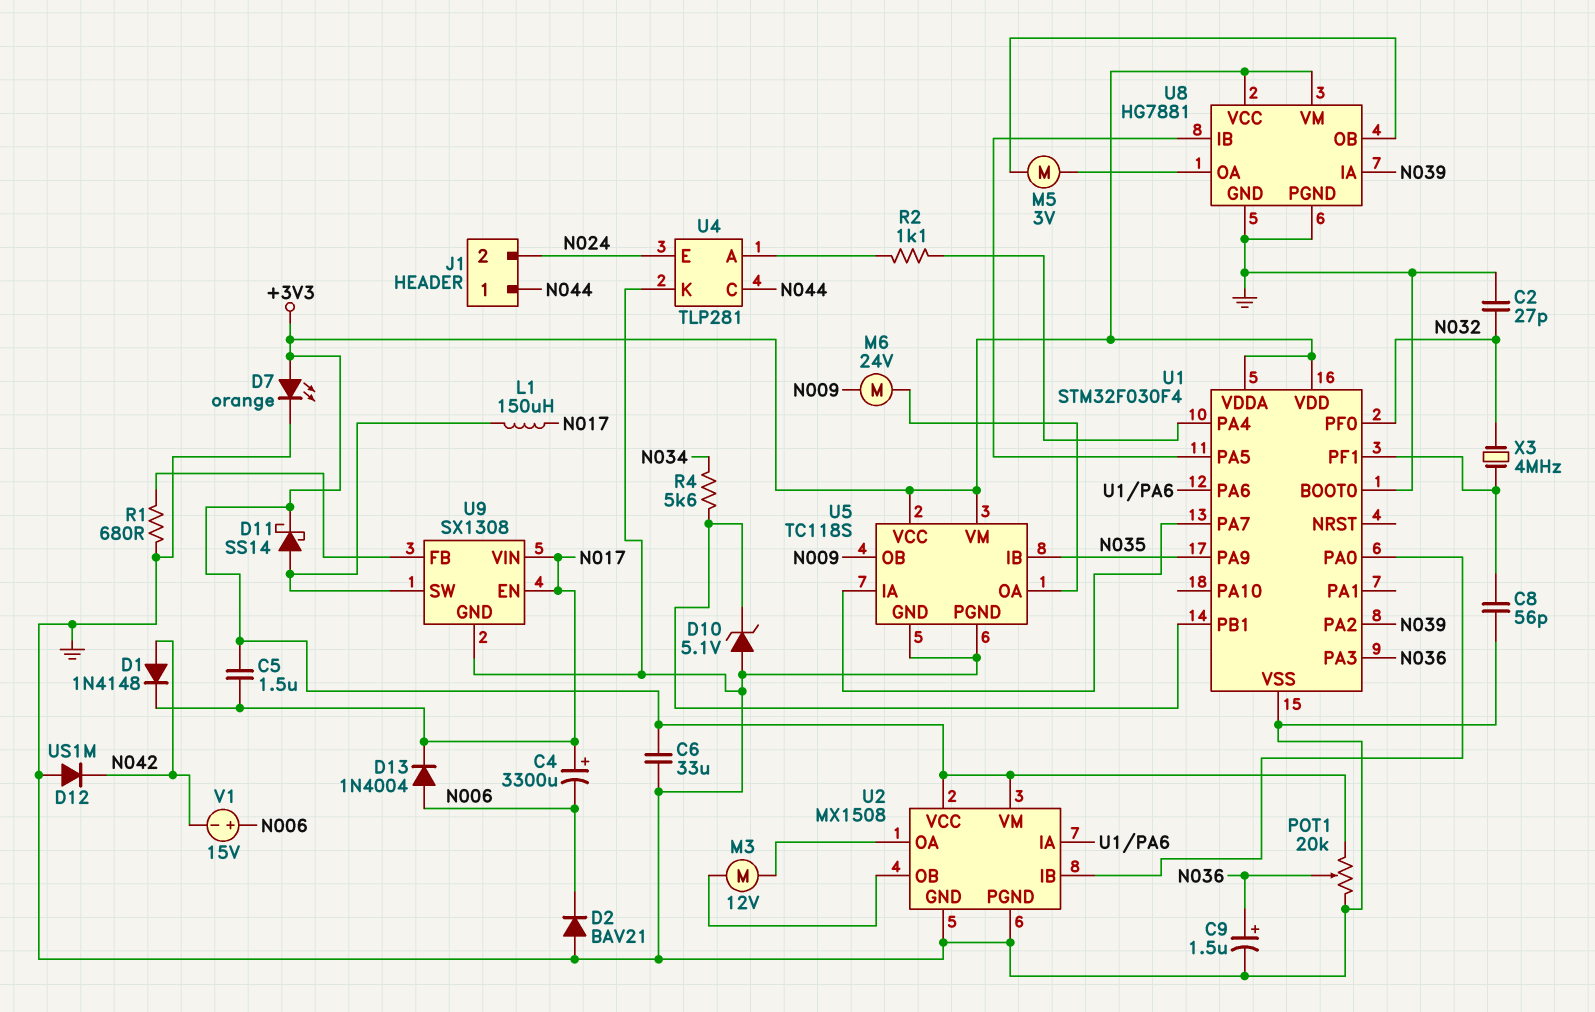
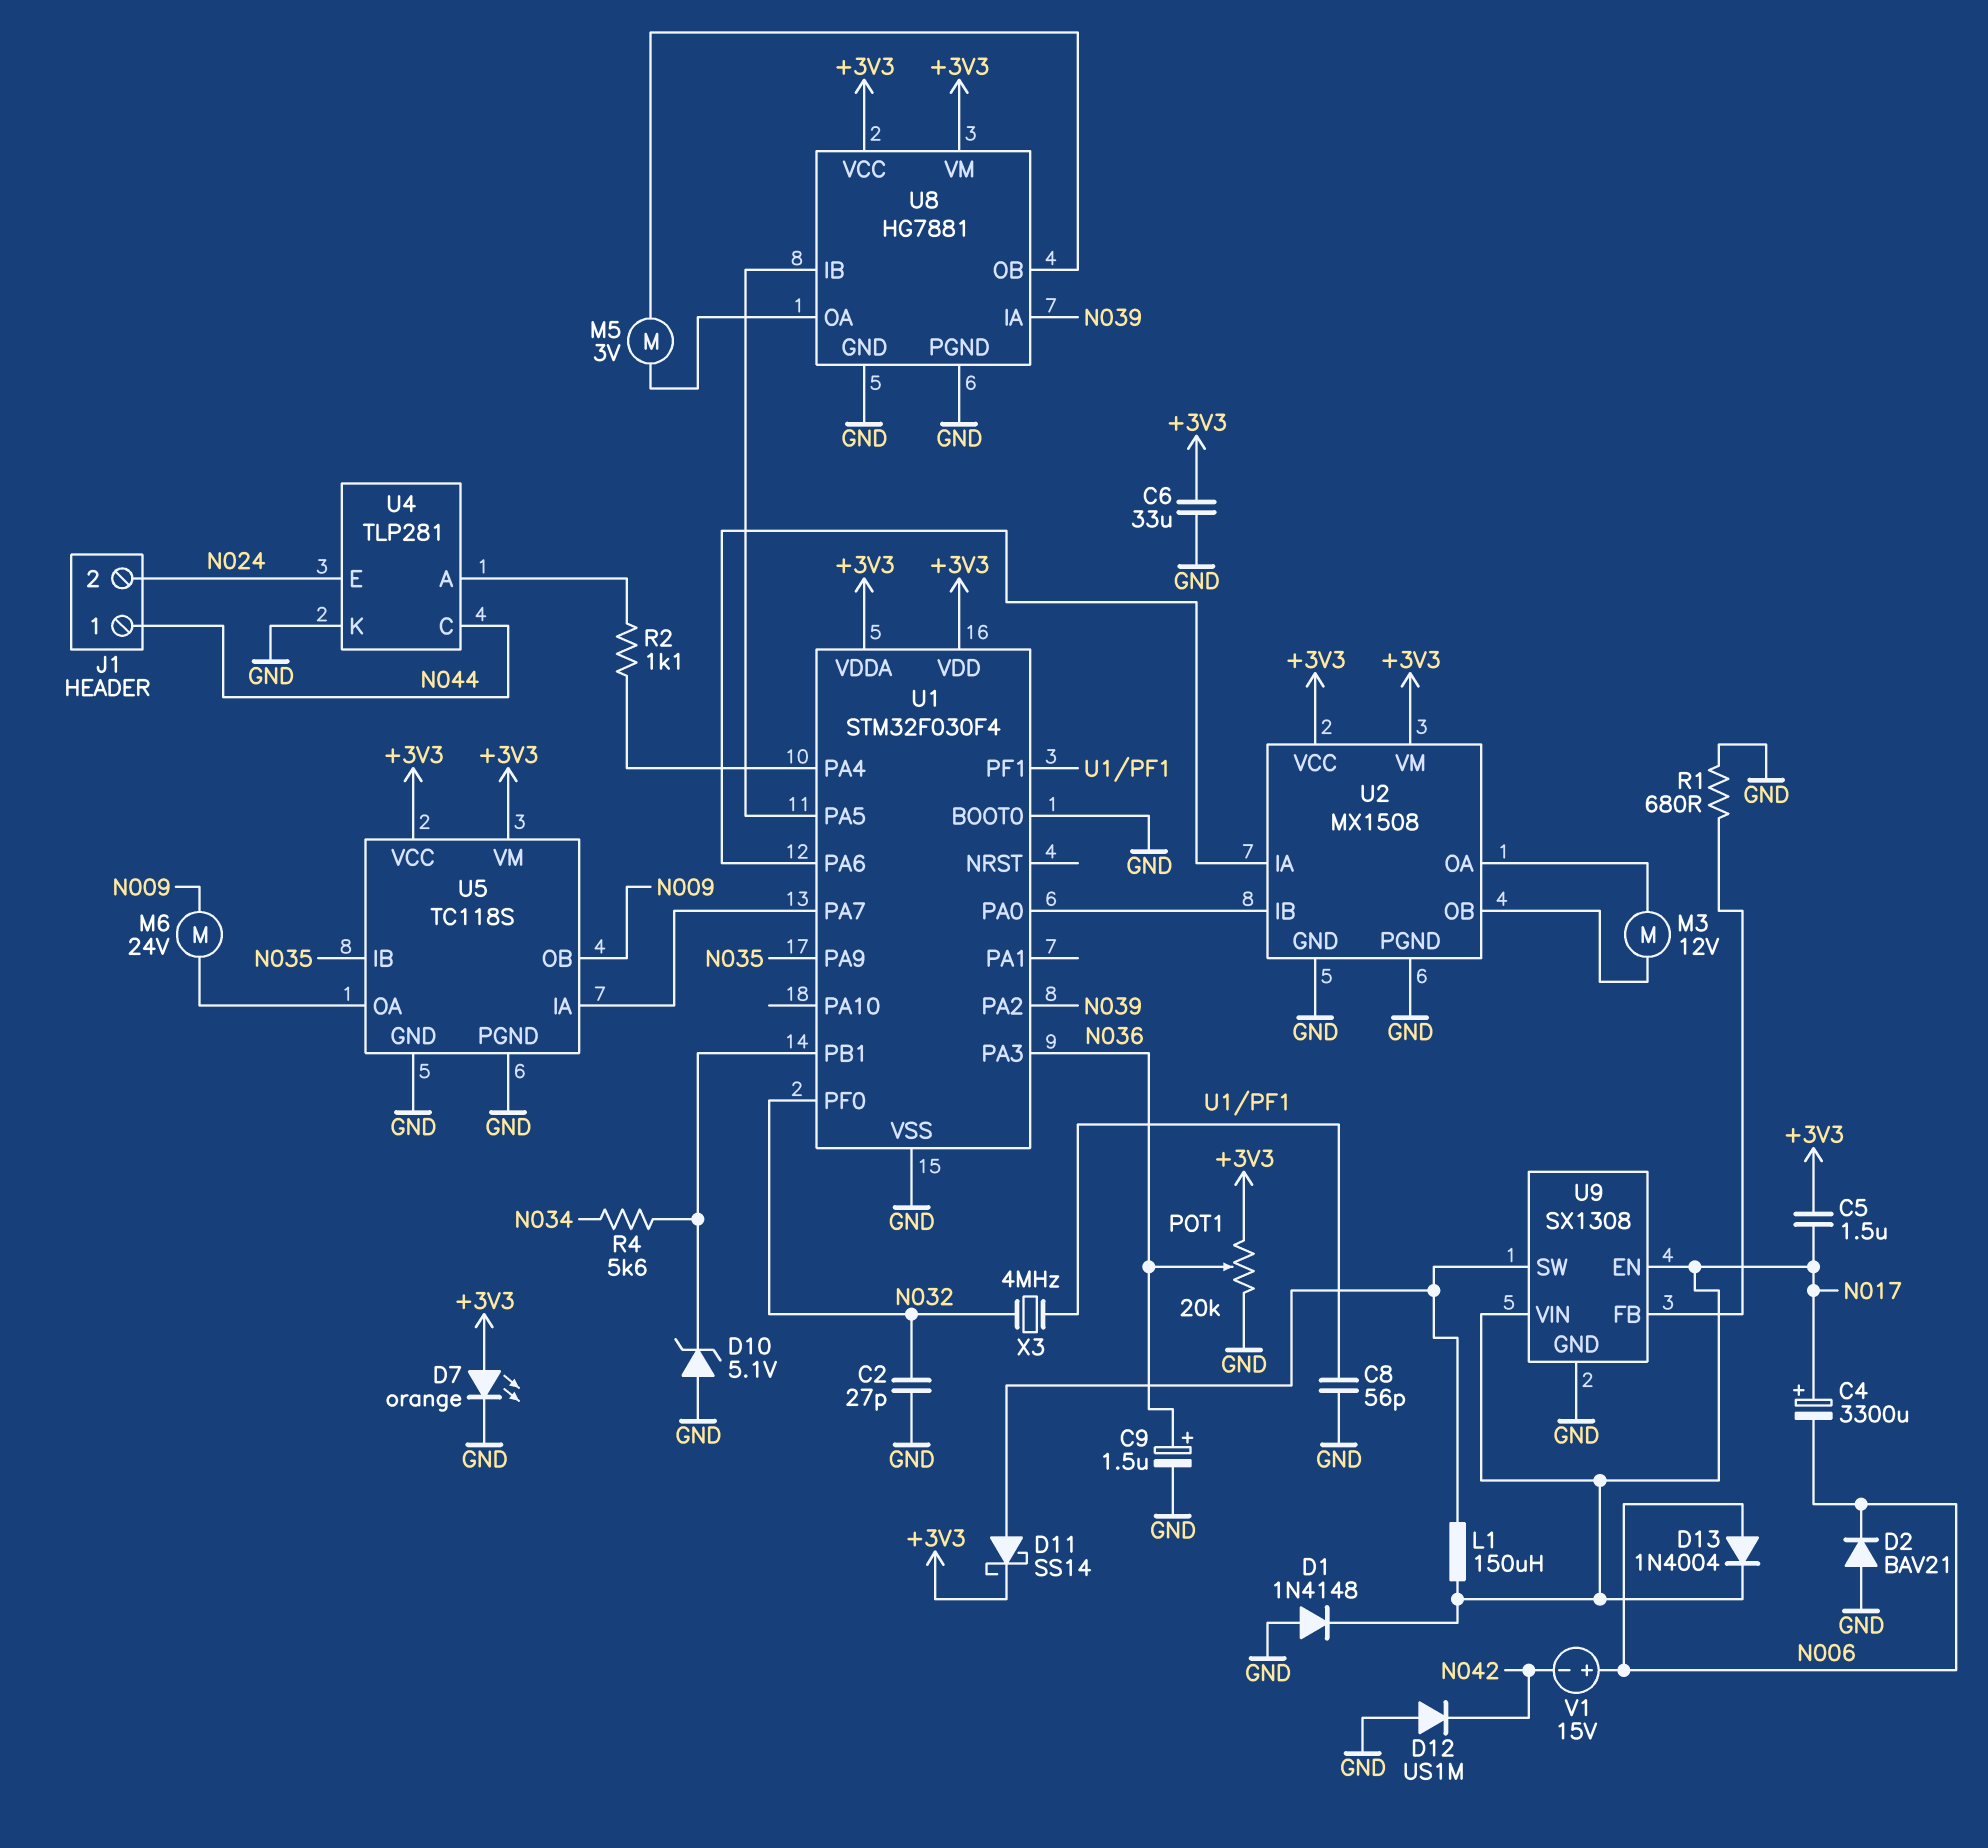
D1: diode 1N4148 (A N042, K N017) -> diode 1N4148 (A GND, K N017)

